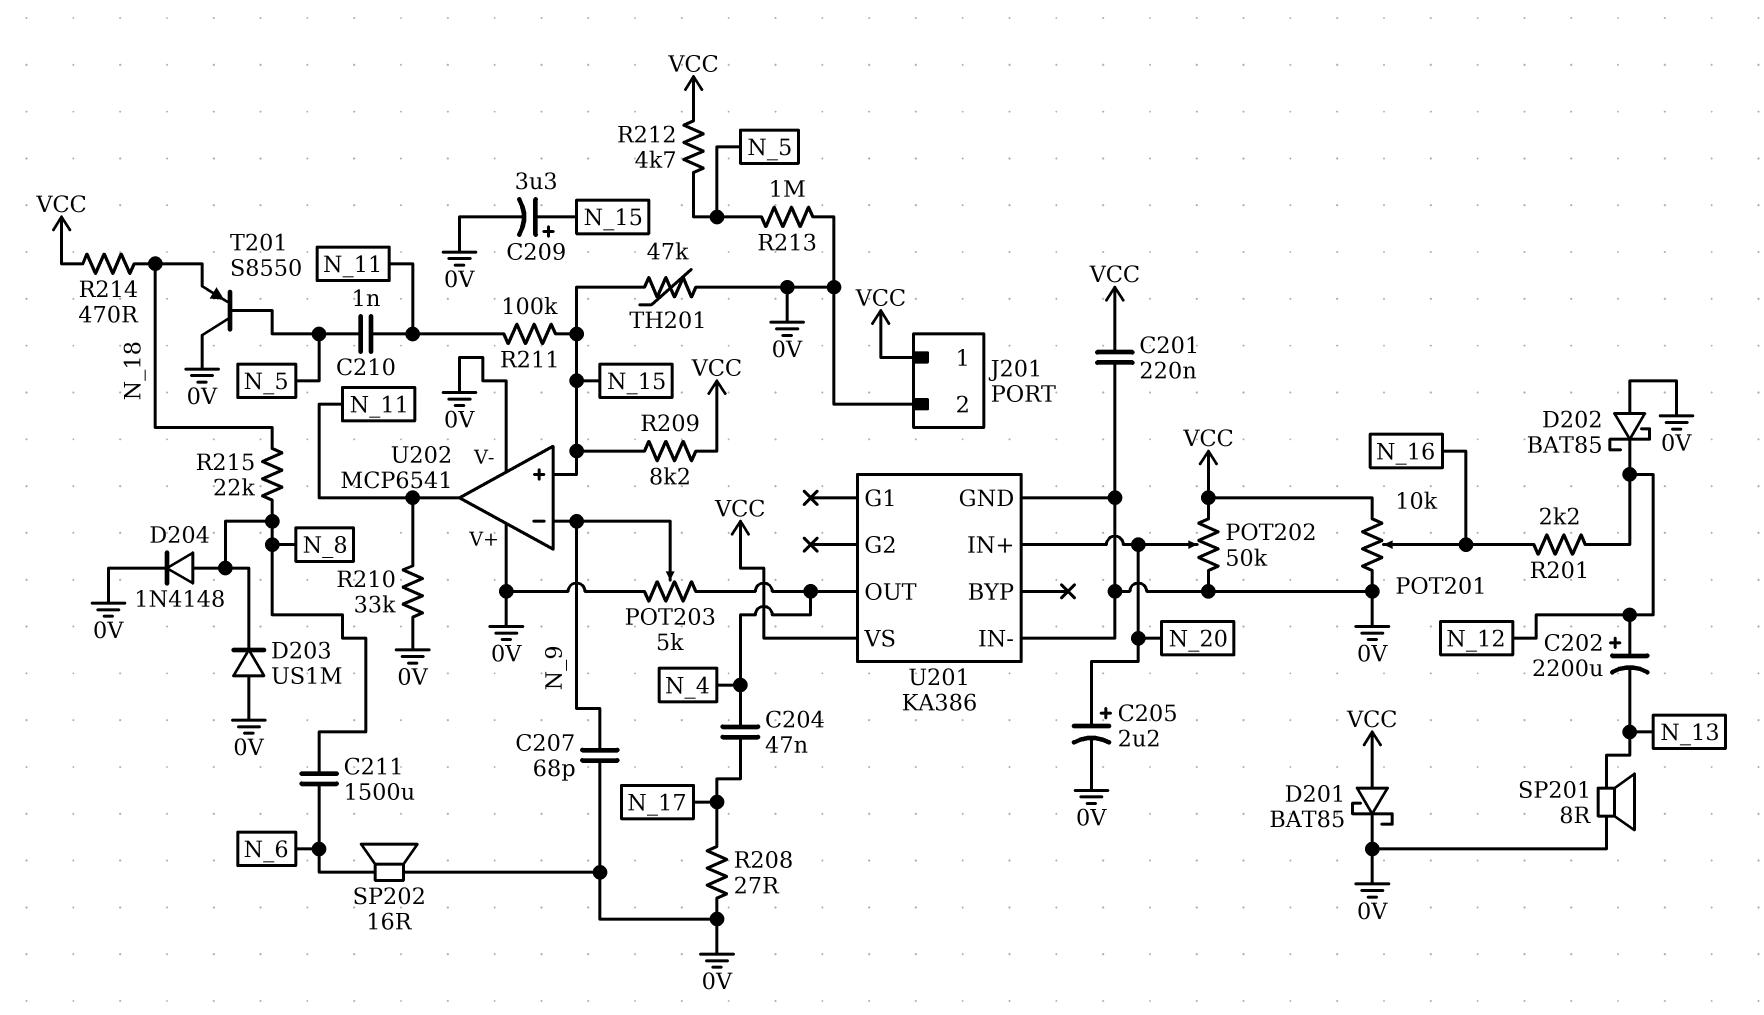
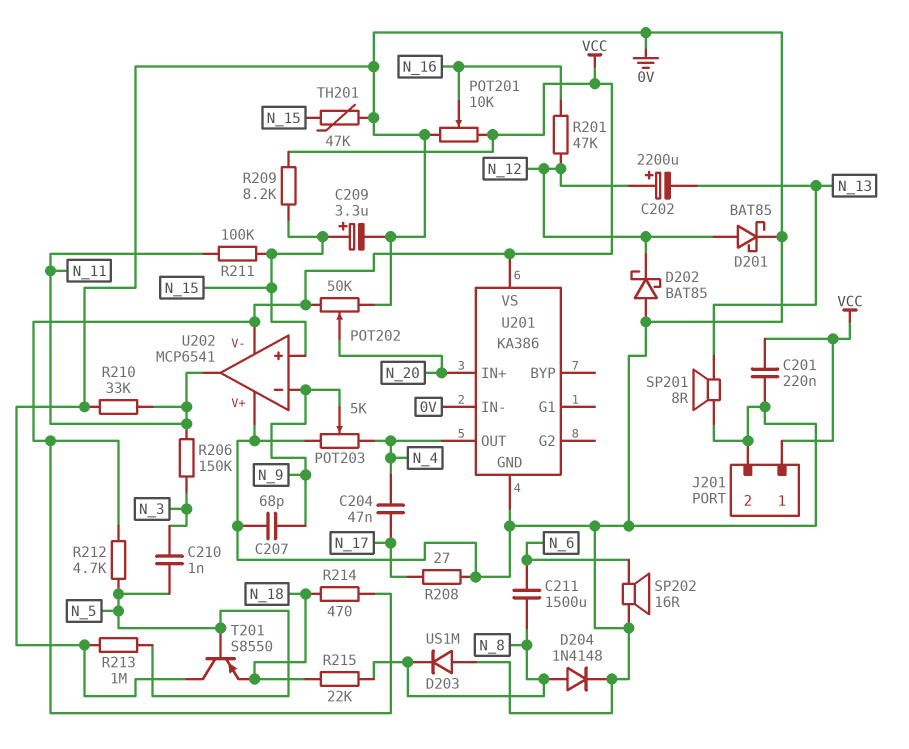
C205: 2.2uF (plus N_20, minus 0V) -> none
C210: 1nF (N_5, N_11) -> 1nF (N_3, N_5)
D201: schottky BAT85 (A VCC, K 0V) -> schottky BAT85 (A N_12, K 0V)
R201: 2.2k (N_12, N_16) -> 47k (N_12, N_16)
R206: none -> 150k (N_3, N_11)
U202 pin V-: 0V -> VCC

